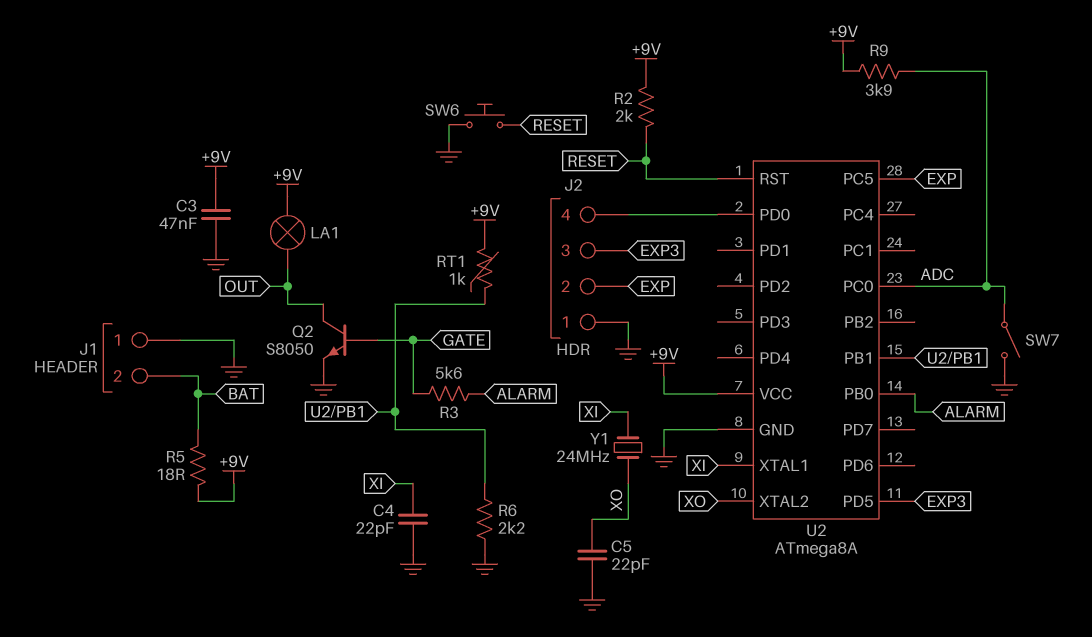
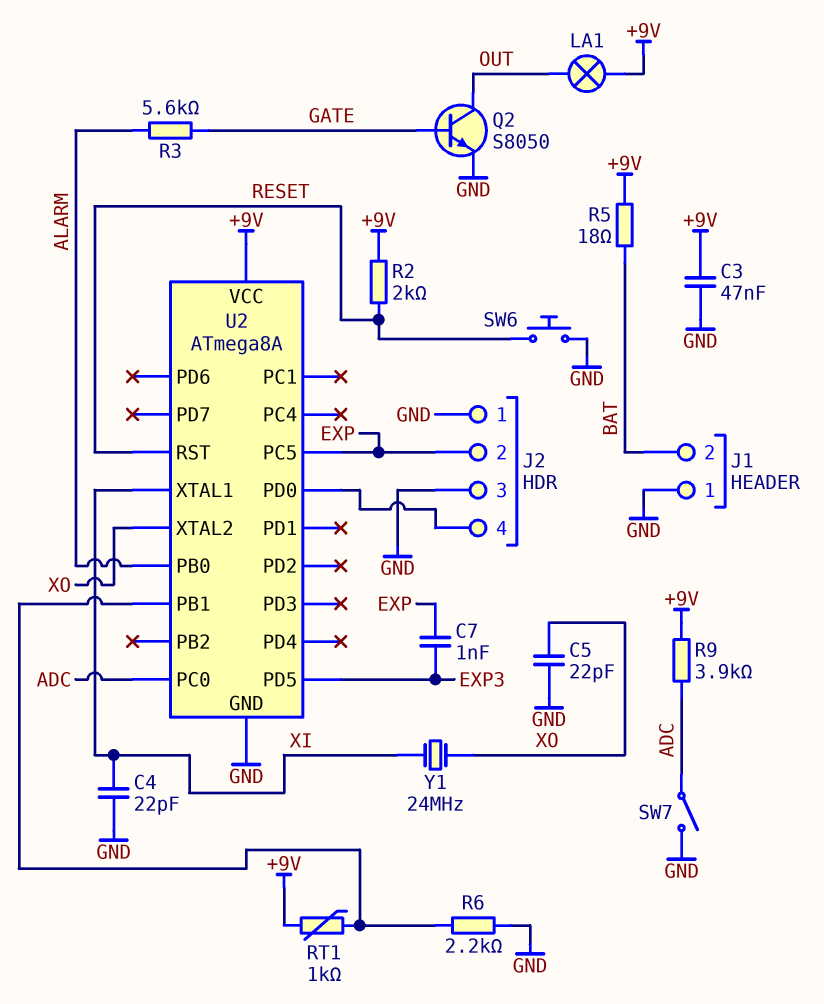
C7: none -> 1nF (EXP, EXP3)
J2 pin 3: EXP3 -> GND

